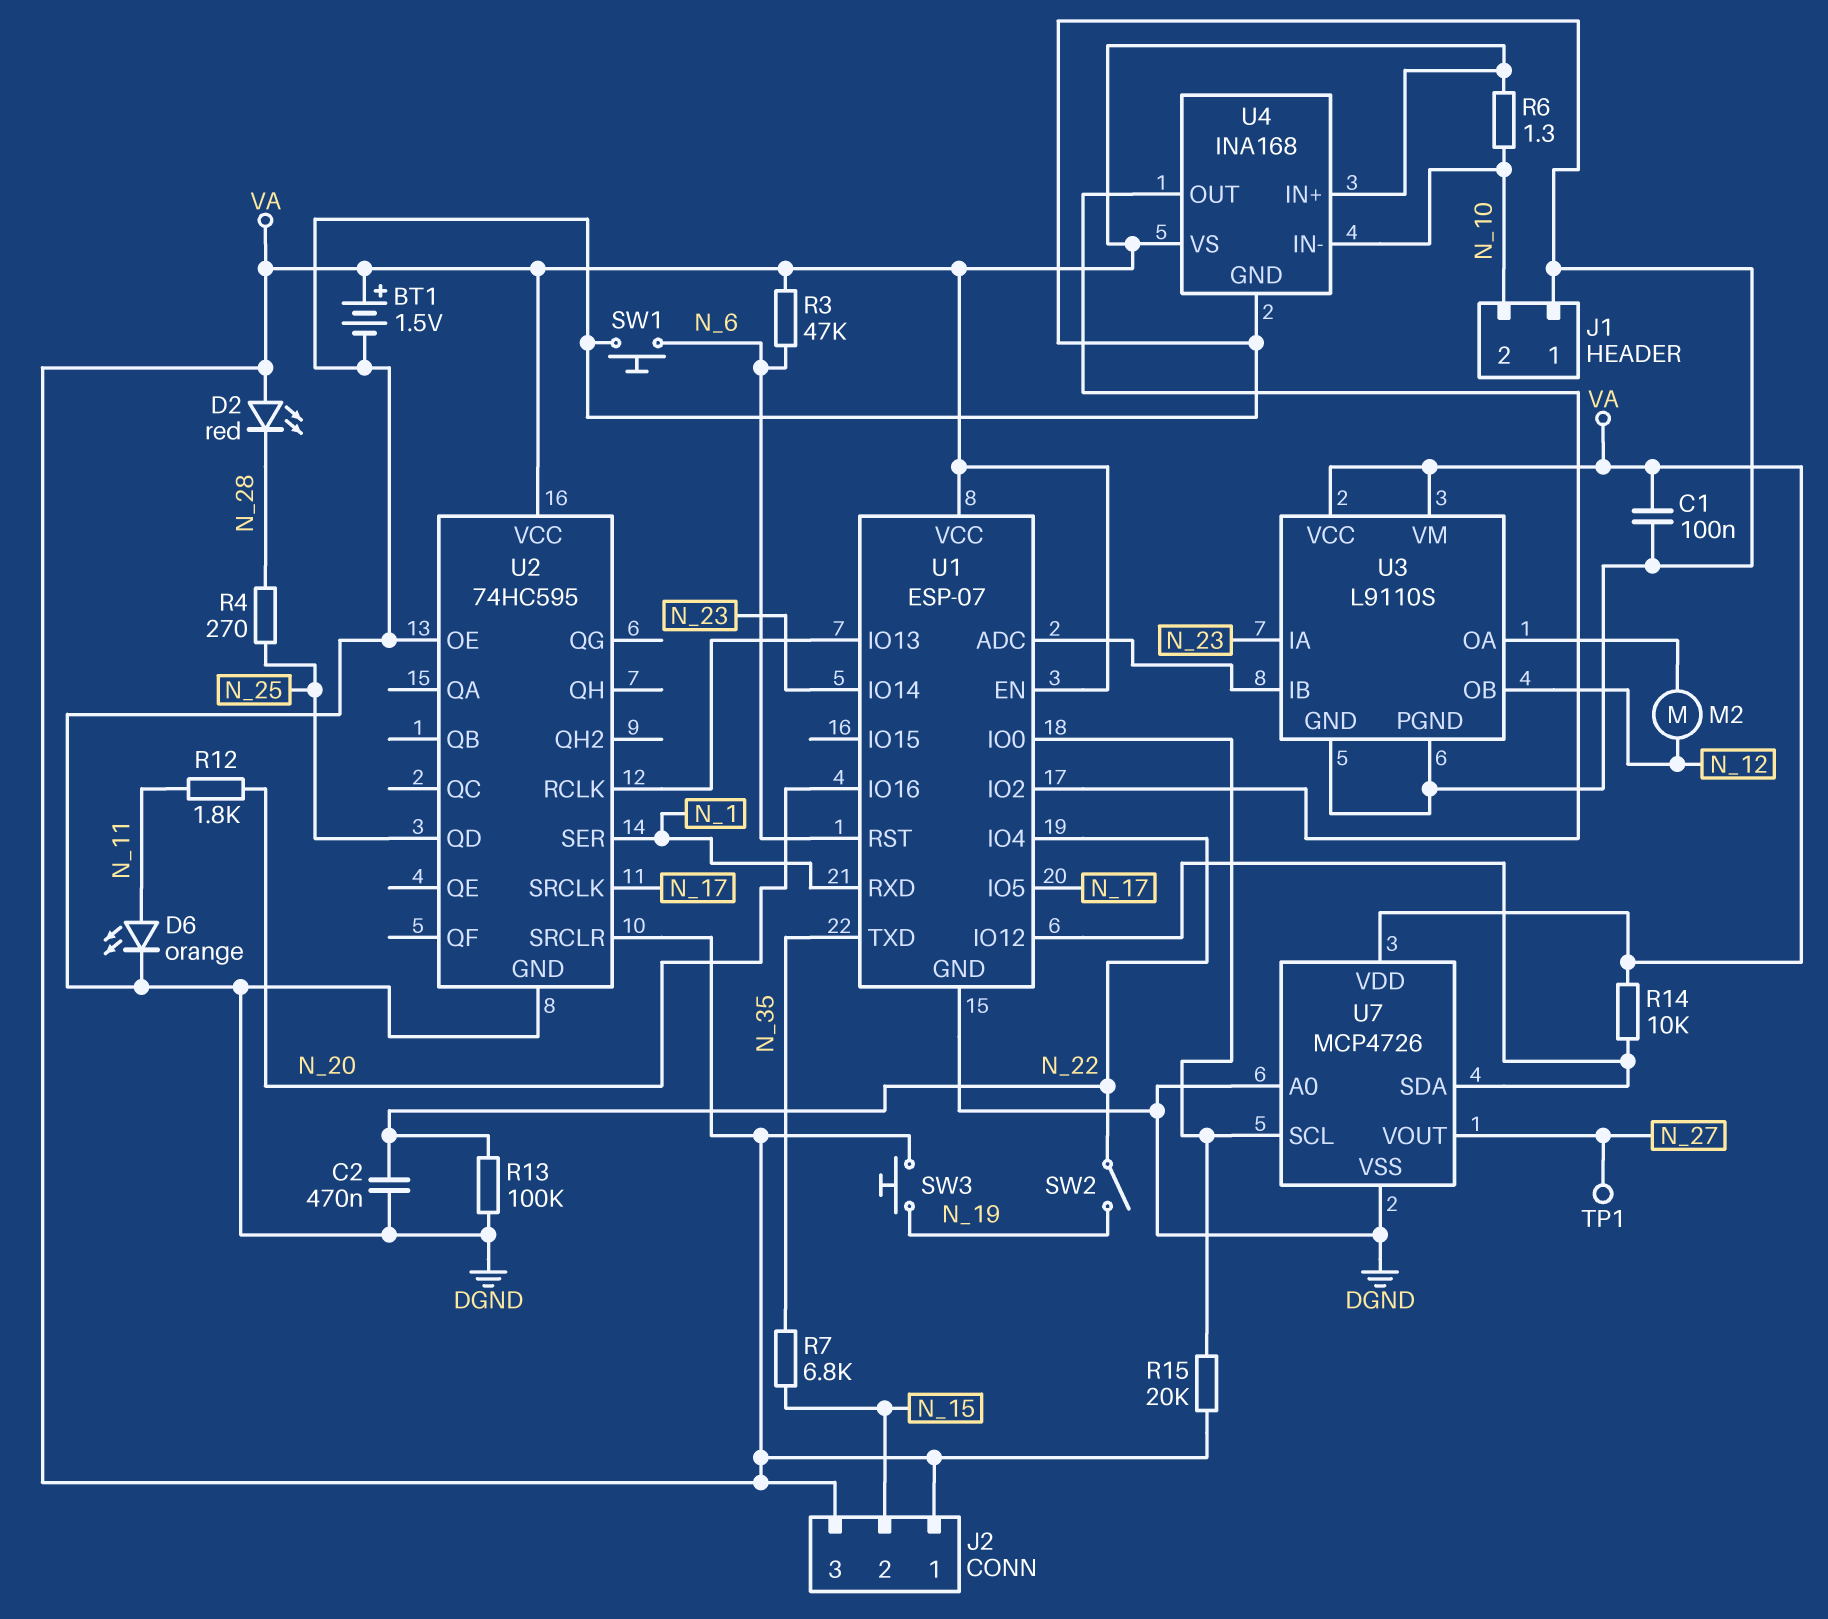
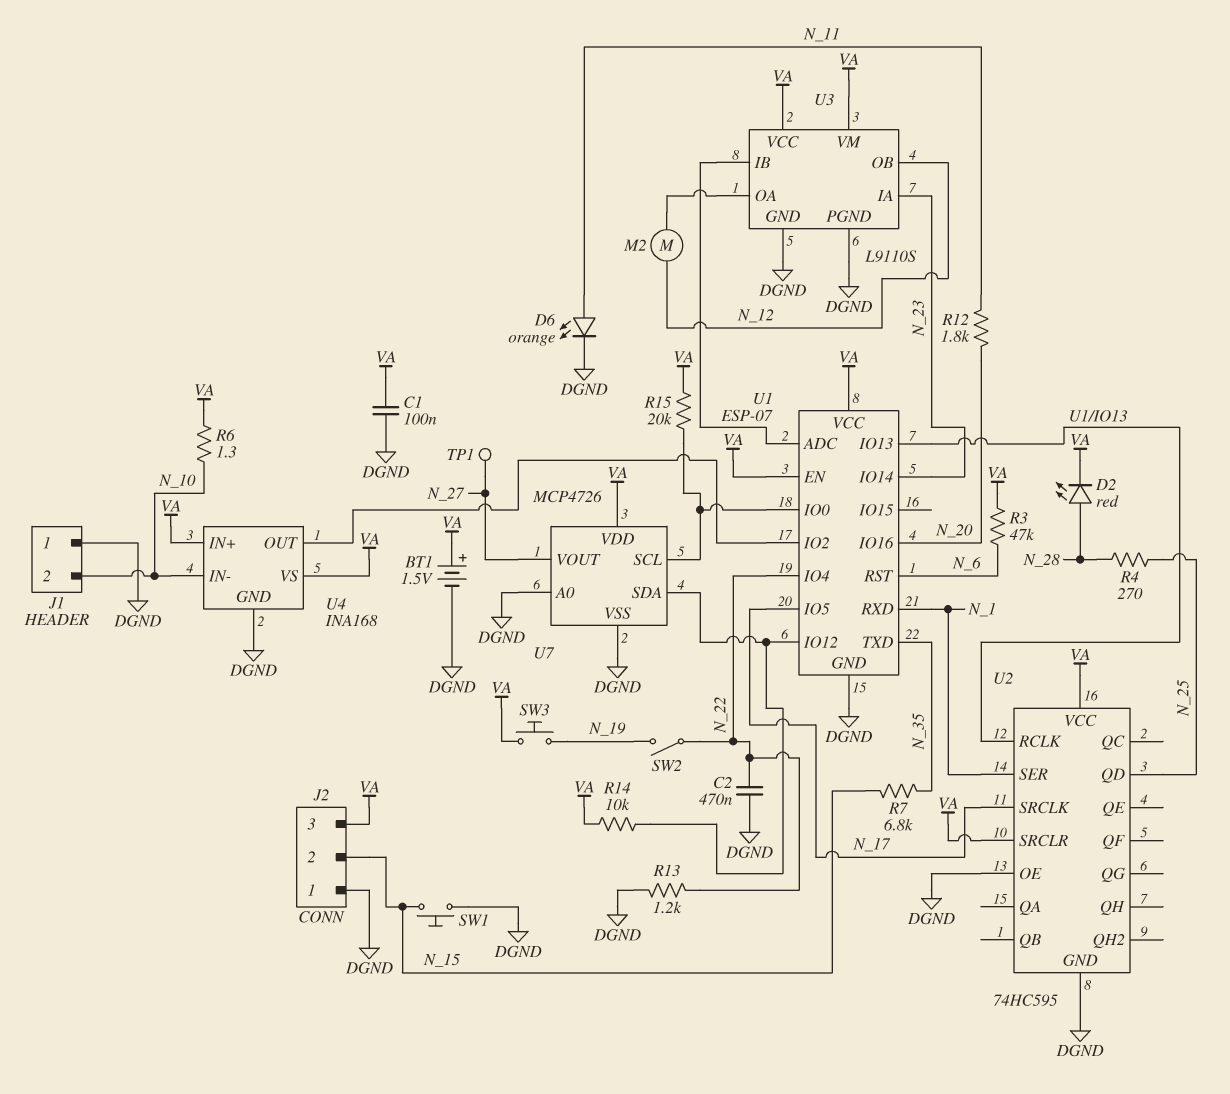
D2: LED red (A VA, K N_28) -> LED red (A N_28, K VA)
J2 pin 1: VA -> DGND
R13: 100k (DGND, N_22) -> 1.2k (DGND, N_22)
SW1: button (DGND, N_6) -> button (DGND, N_15)

